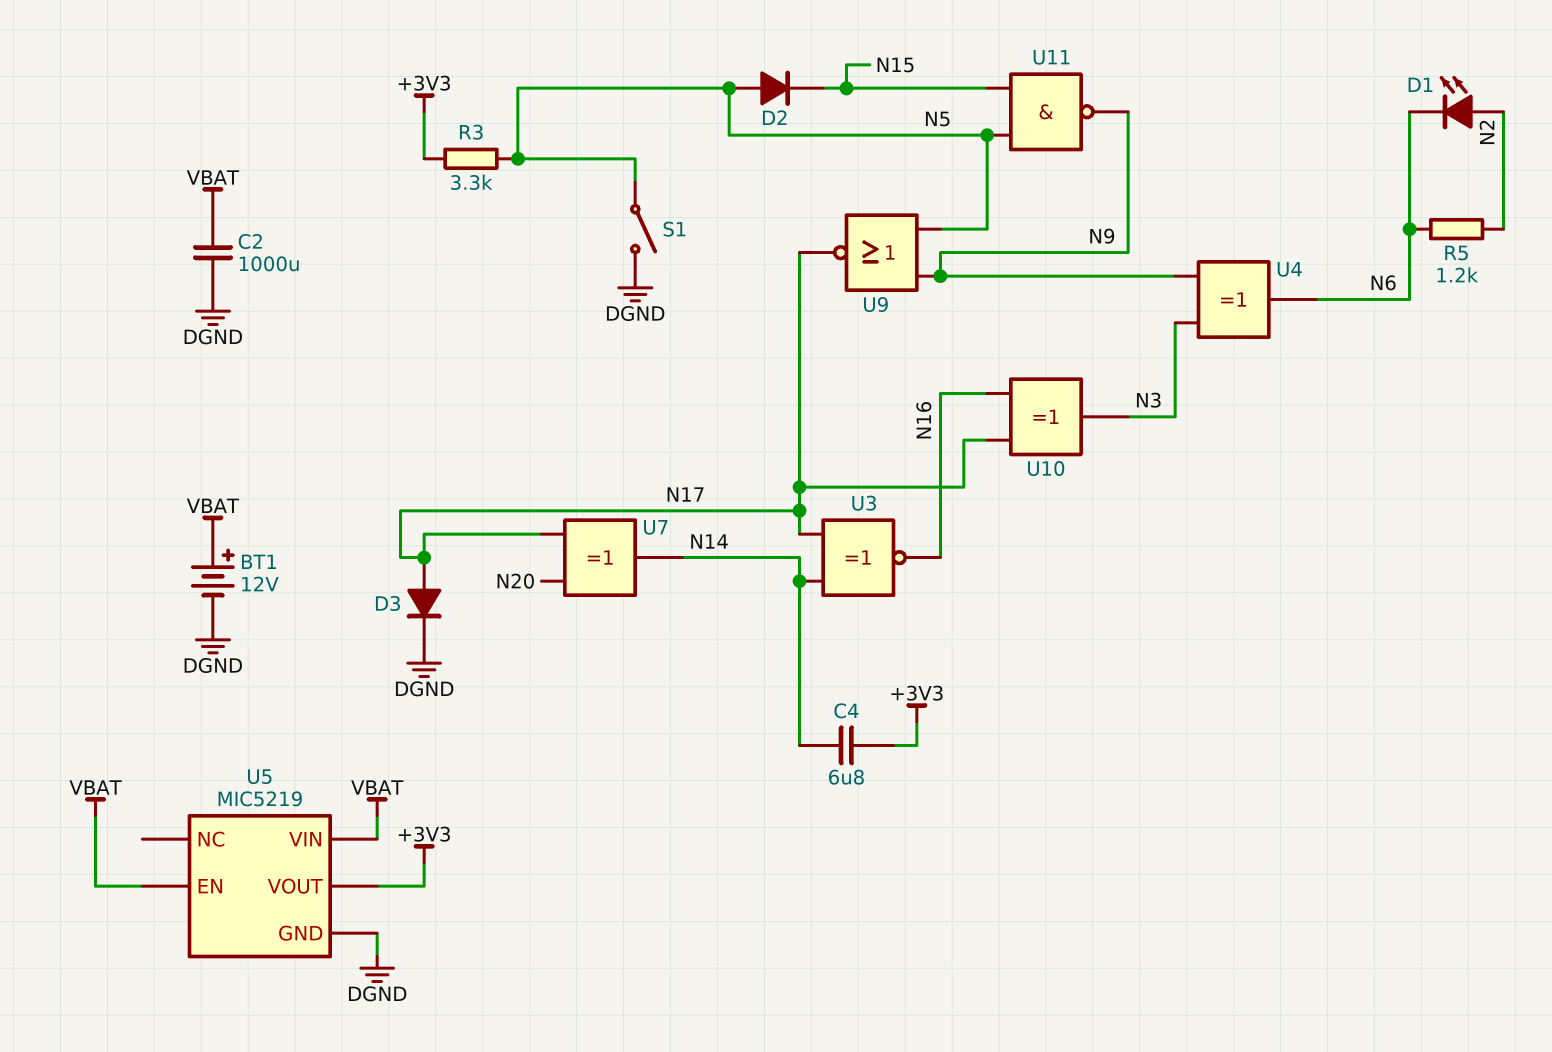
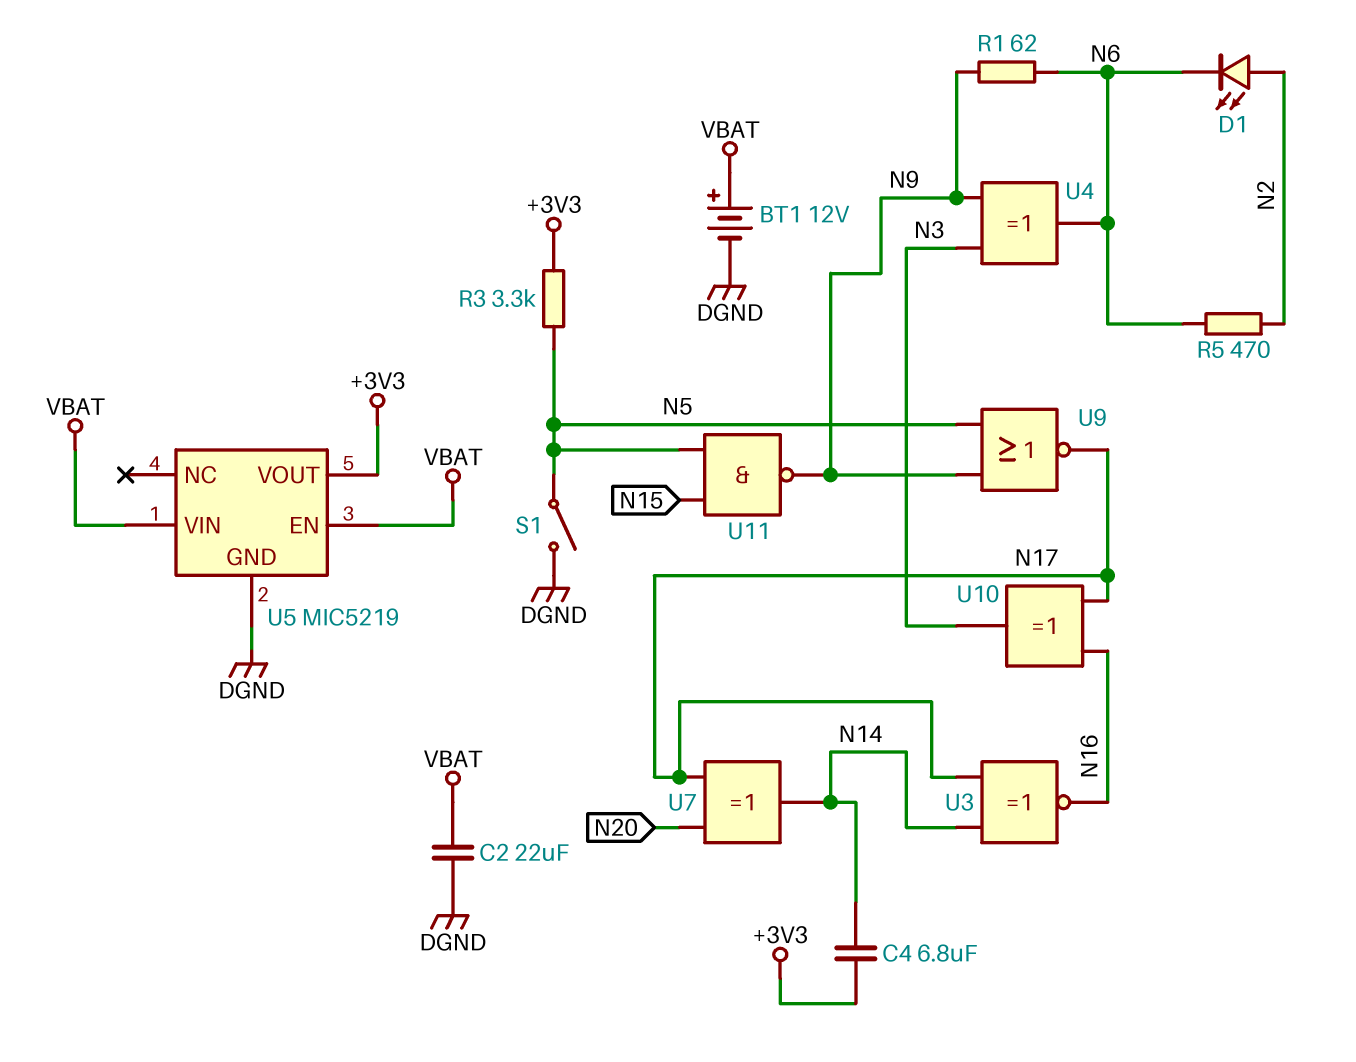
C2: 1000uF (DGND, VBAT) -> 22uF (DGND, VBAT)
D2: diode (A N5, K N15) -> none
D3: diode (A N17, K DGND) -> none
R1: none -> 62 (N6, N9)
R5: 1.2k (N2, N6) -> 470 (N2, N6)

